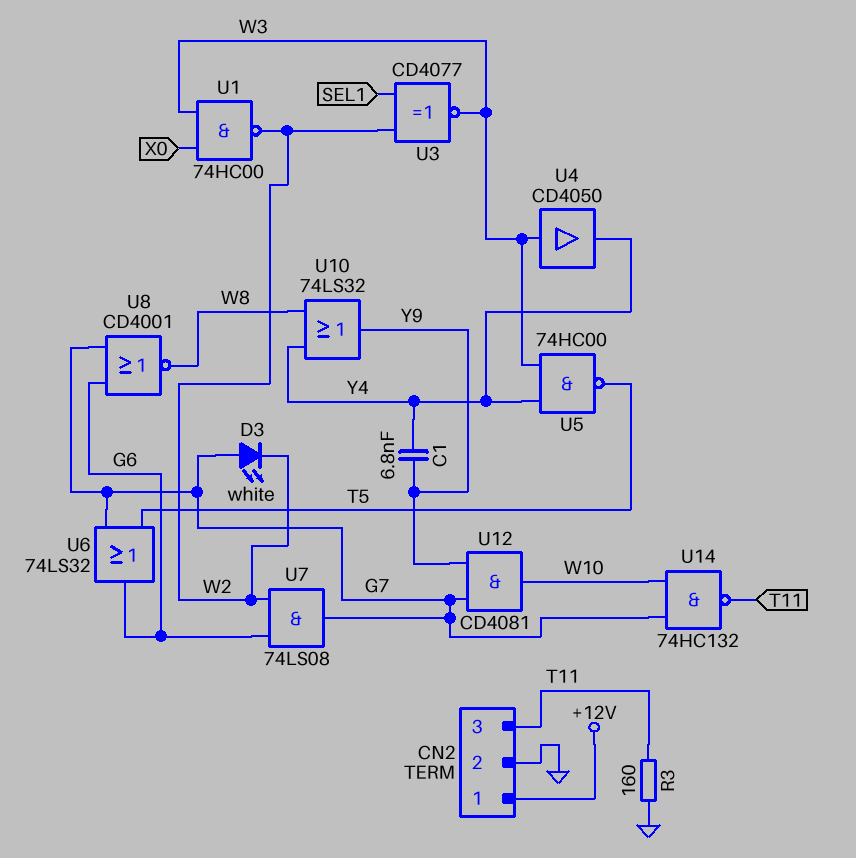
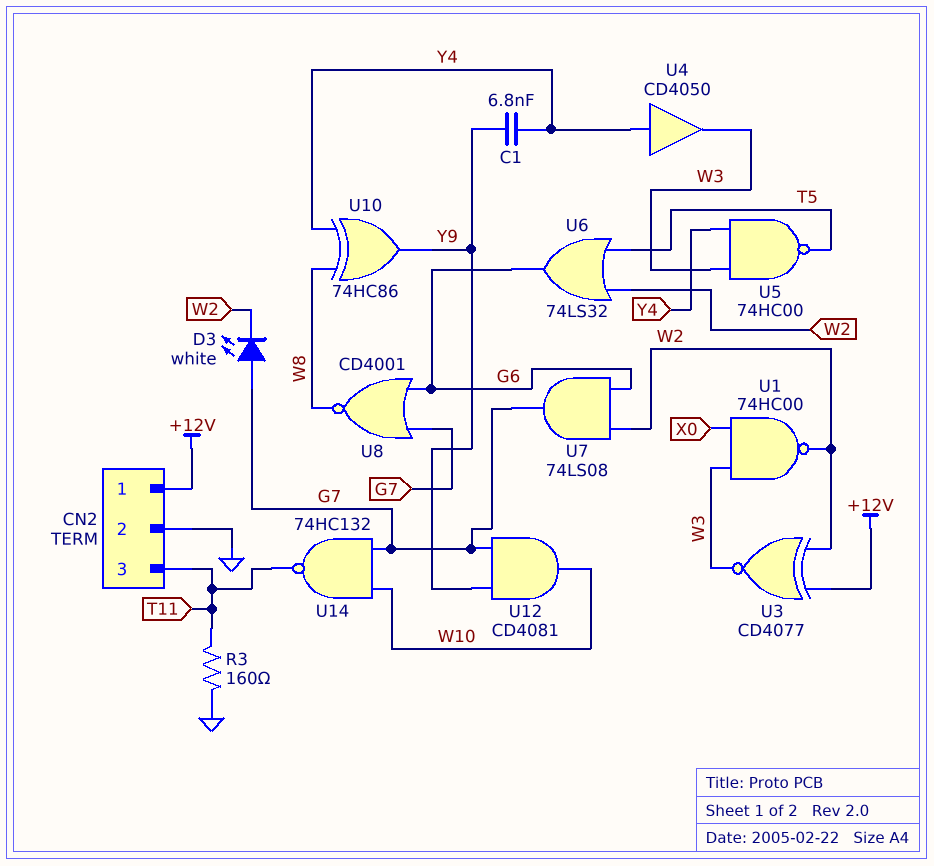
U3: XNOR CD4077 (in SEL1, in W2, out W3) -> XNOR CD4077 (in +12V, in W2, out W3)
U4: buffer CD4050 (in W3, out Y4) -> buffer CD4050 (in Y4, out W3)
U6: OR 74LS32 (in G7, in T5, out G6) -> OR 74LS32 (in T5, in W2, out G6)
U10: OR 74LS32 (in W8, in Y4, out Y9) -> XOR 74HC86 (in W8, in Y4, out Y9)

